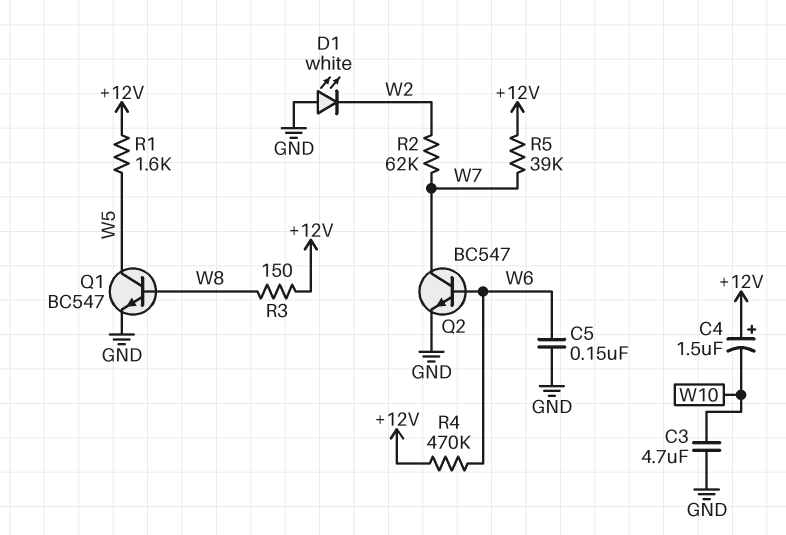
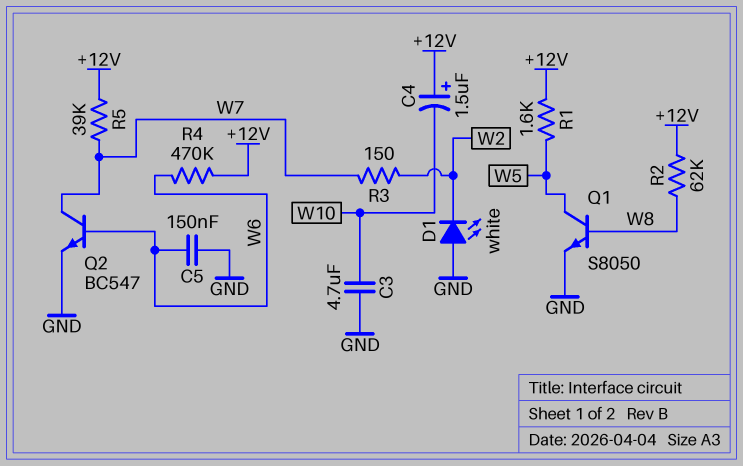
Q1: NPN BC547 (B W8, C W5, E GND) -> NPN S8050 (B W8, C W5, E GND)
R2: 62k (W2, W7) -> 62k (+12V, W8)
R3: 150 (+12V, W8) -> 150 (W2, W7)

